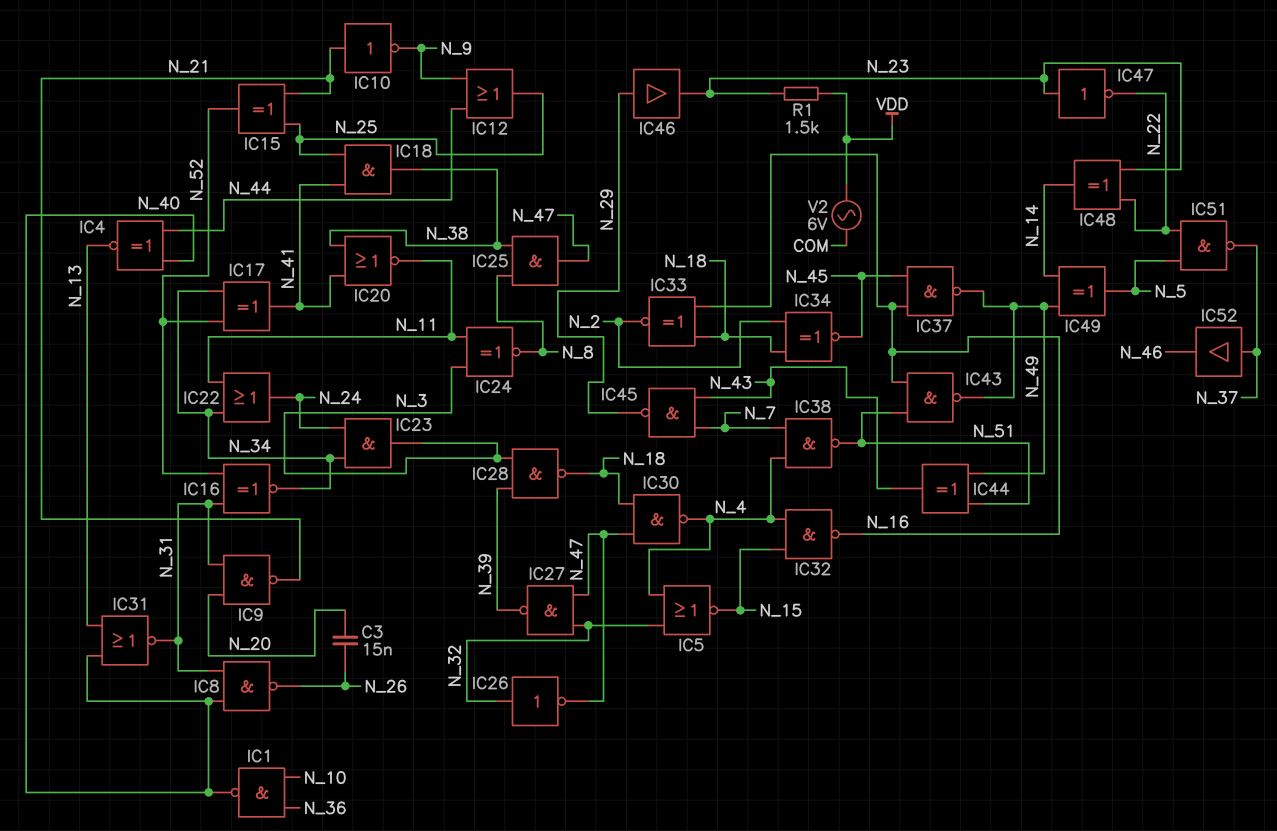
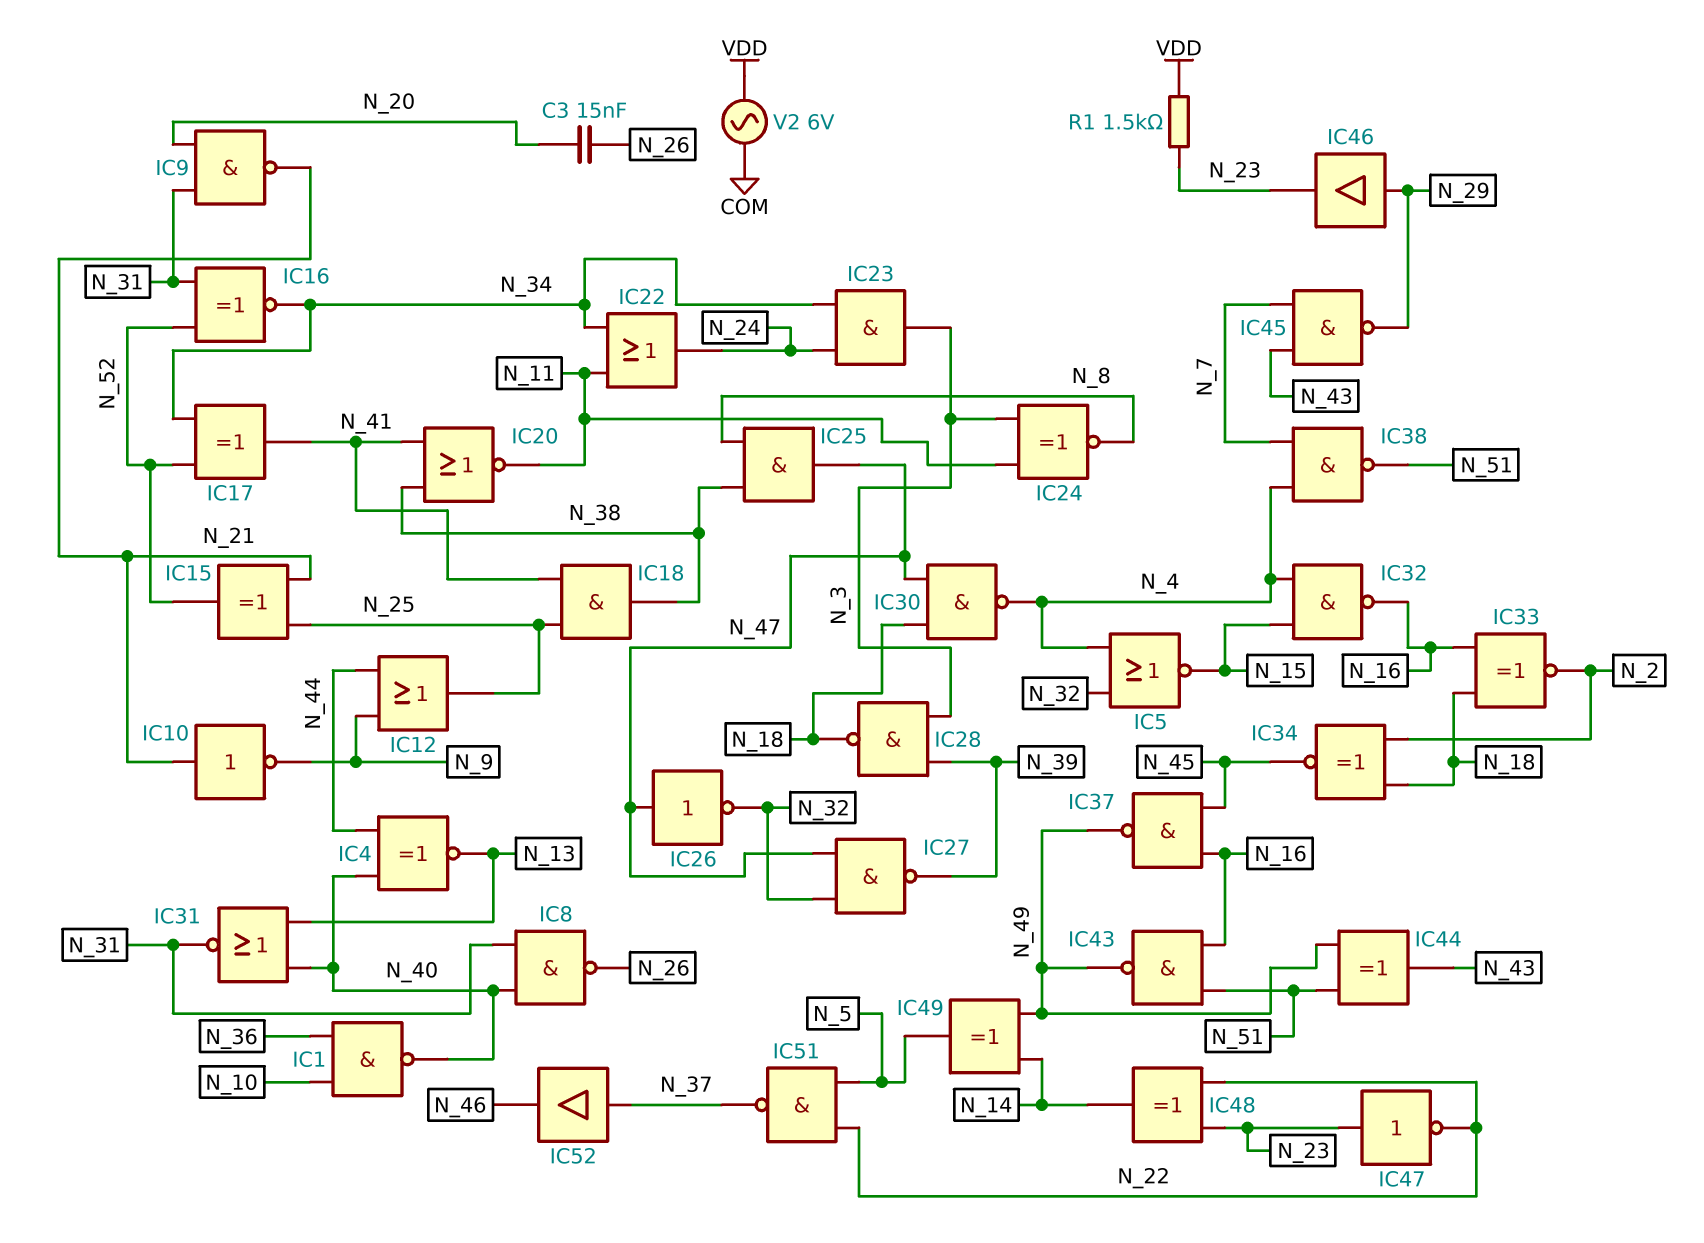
IC26: NOT (in N_32, out N_47) -> NOT (in N_47, out N_32)

